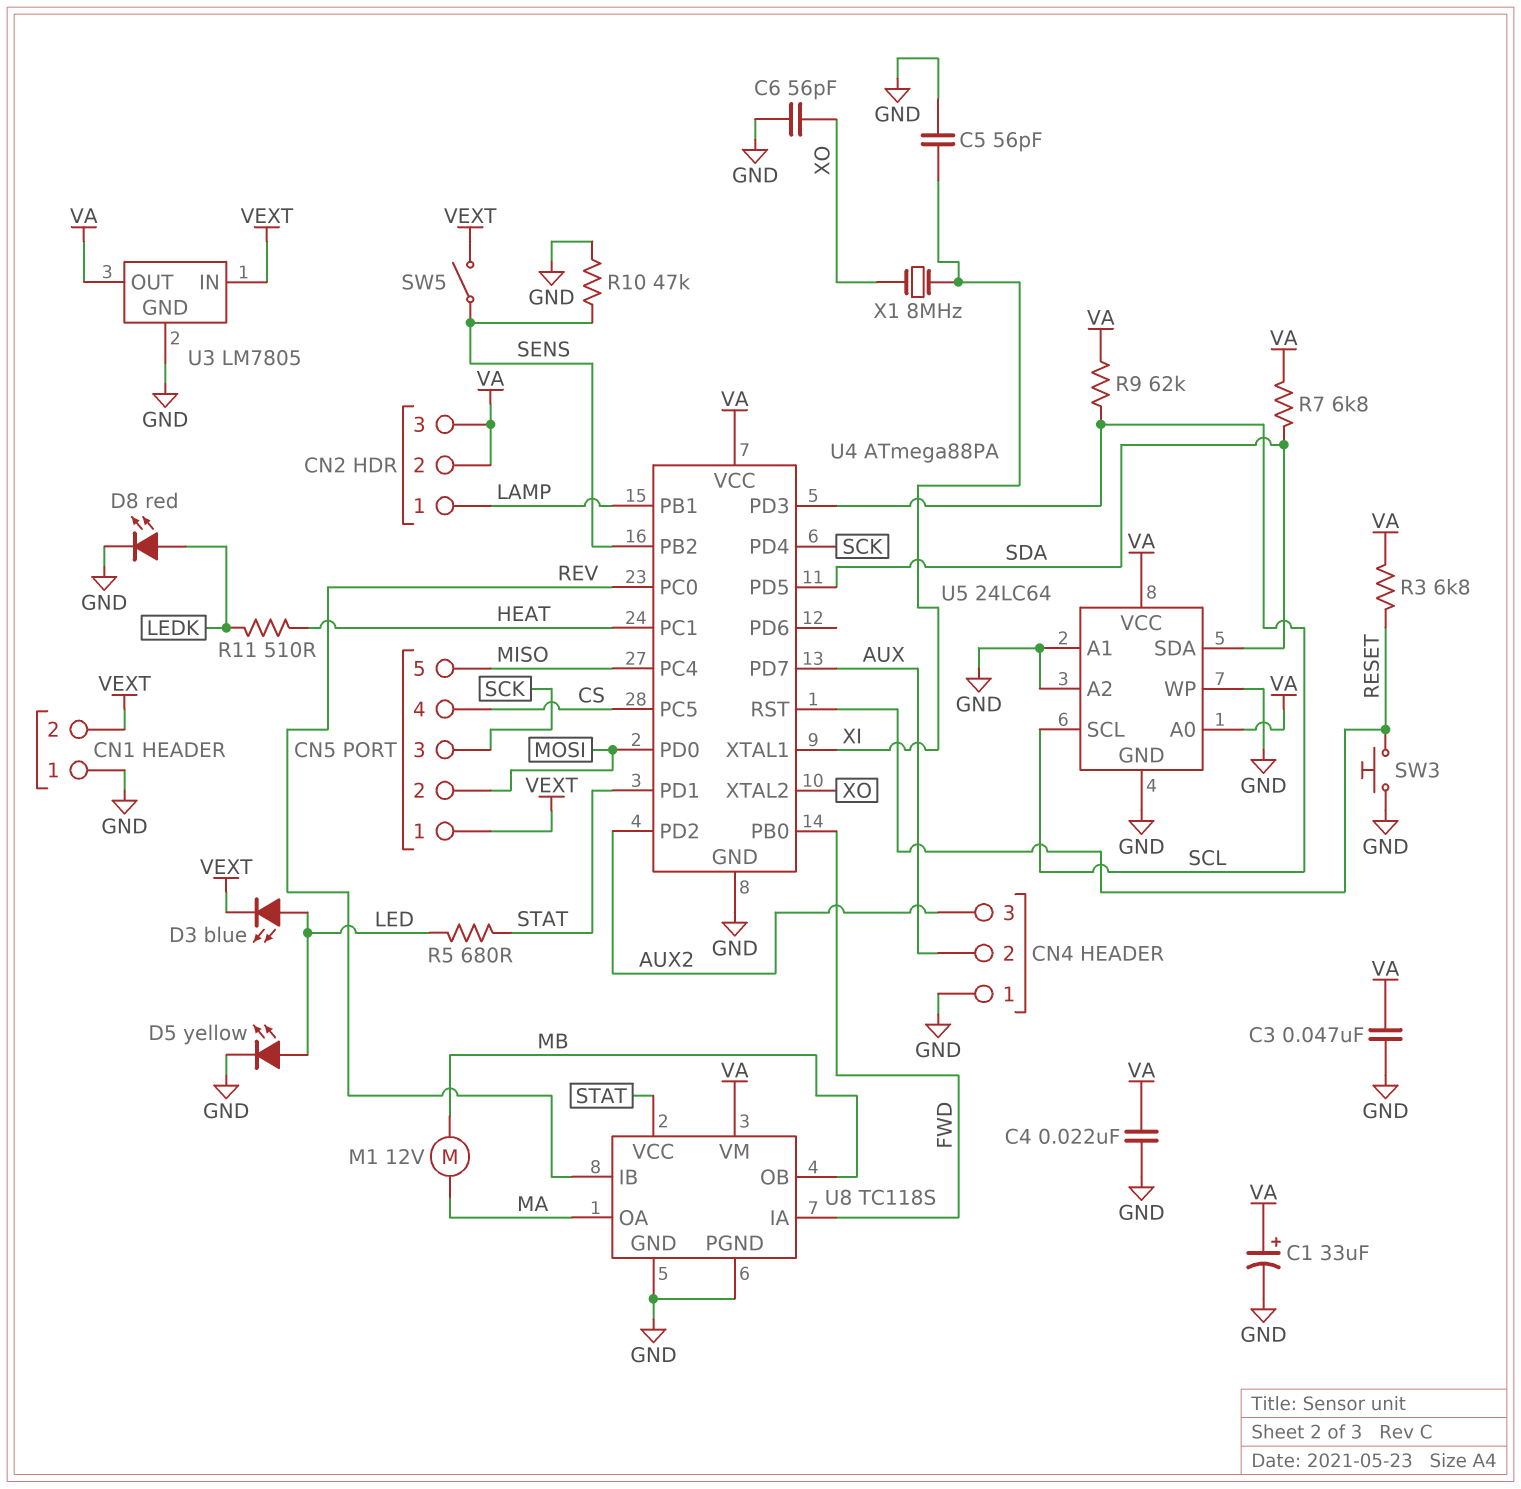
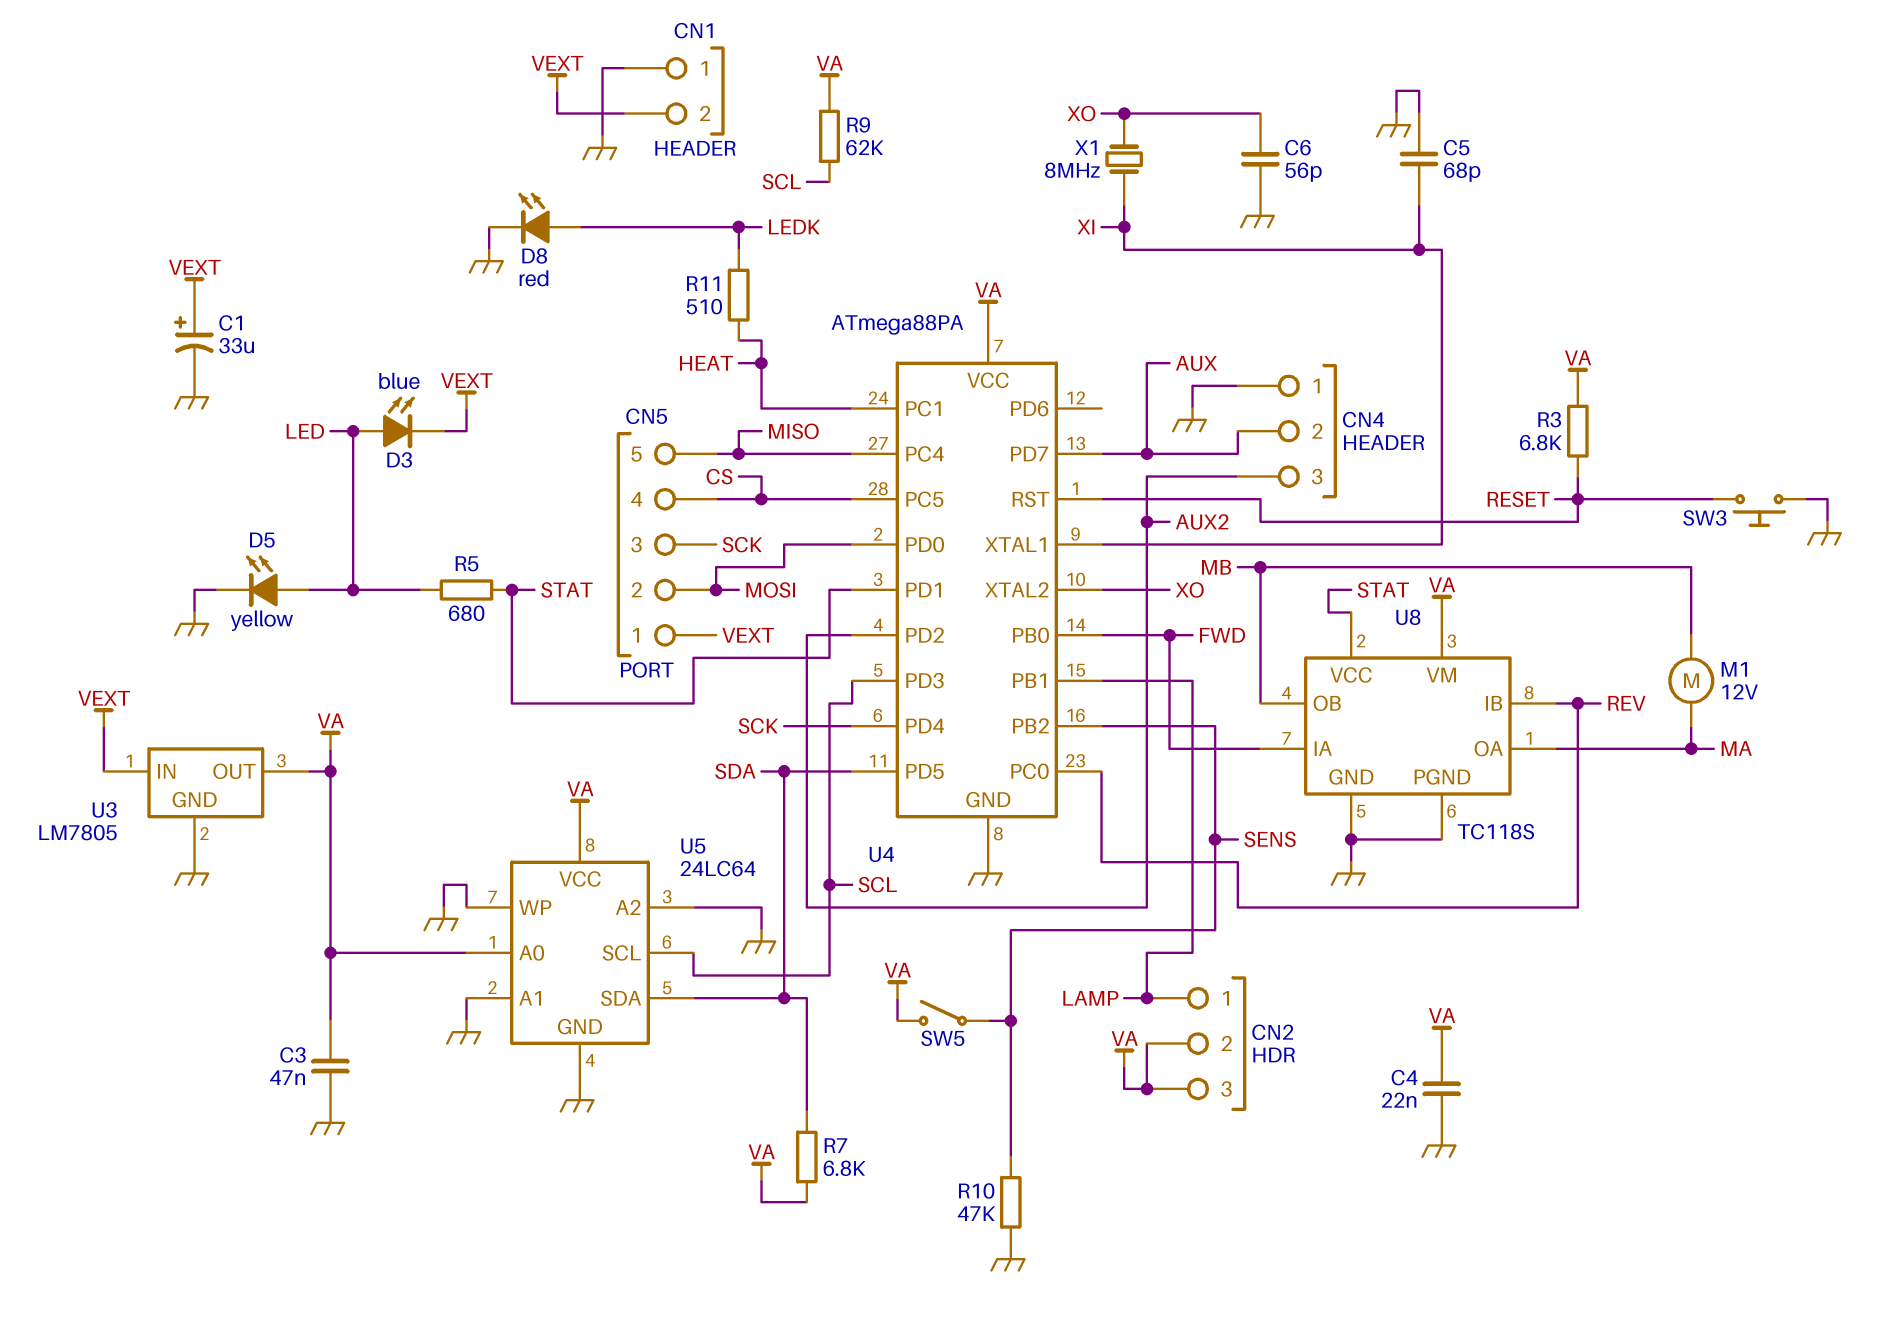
C1: 33uF (plus VA, minus GND) -> 33uF (plus VEXT, minus GND)
C5: 56pF (GND, XI) -> 68pF (GND, XI)
SW5: switch (SENS, VEXT) -> switch (SENS, VA)

